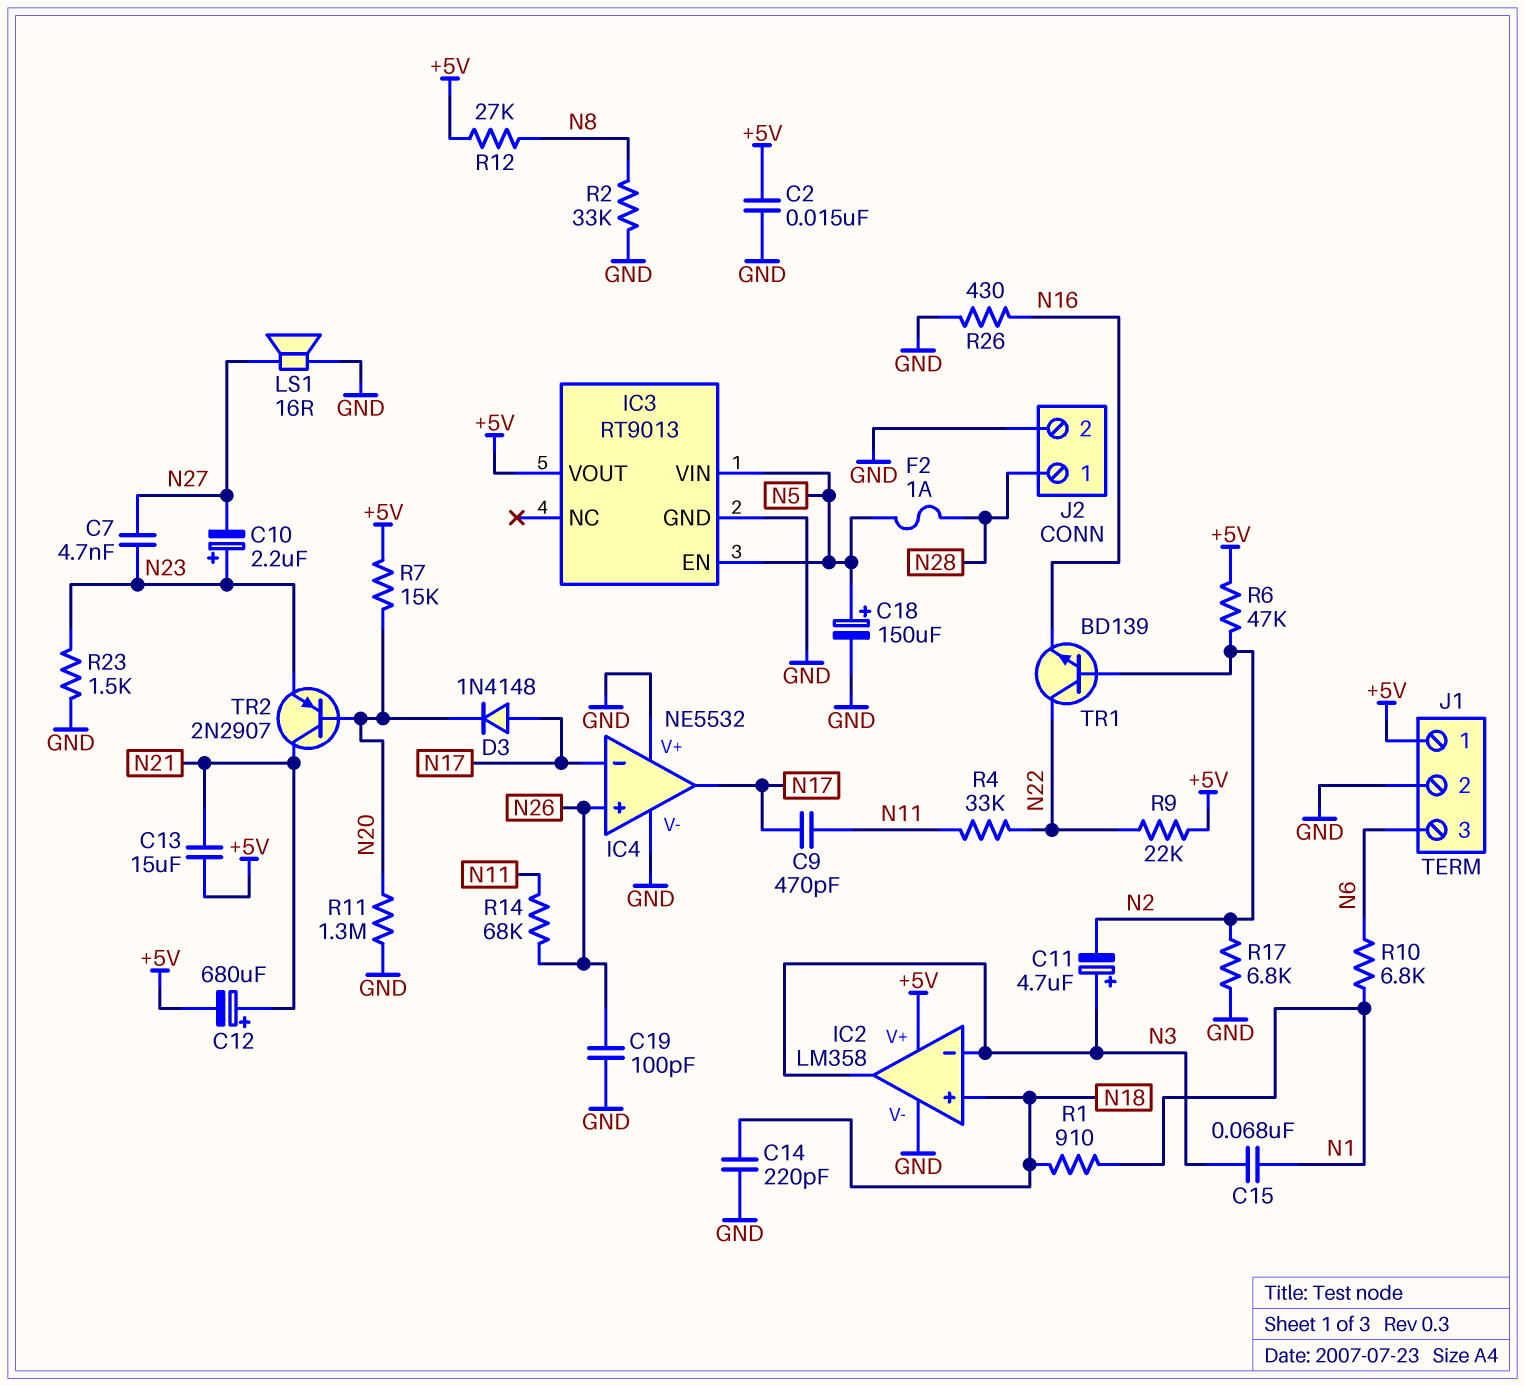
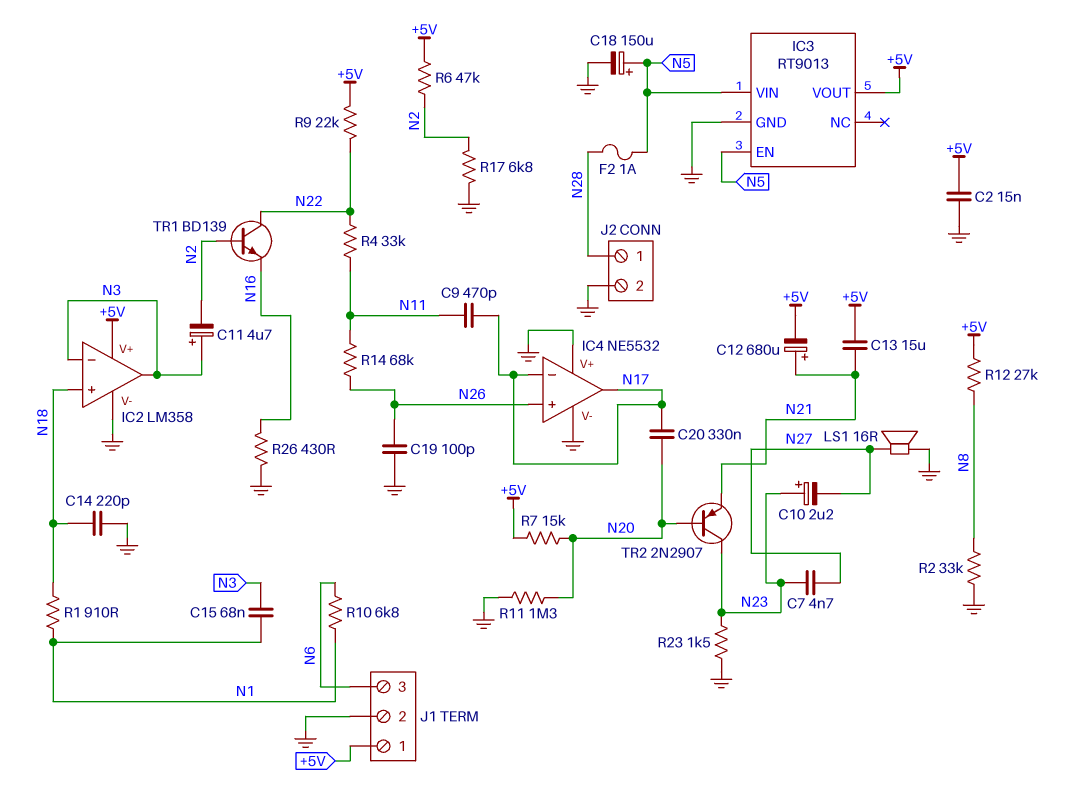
C20: none -> 330nF (N17, N20)
D3: diode 1N4148 (A N17, K N20) -> none
TR2: PNP 2N2907 (B N20, C N21, E N23) -> PNP 2N2907 (B N20, C N23, E N21)

